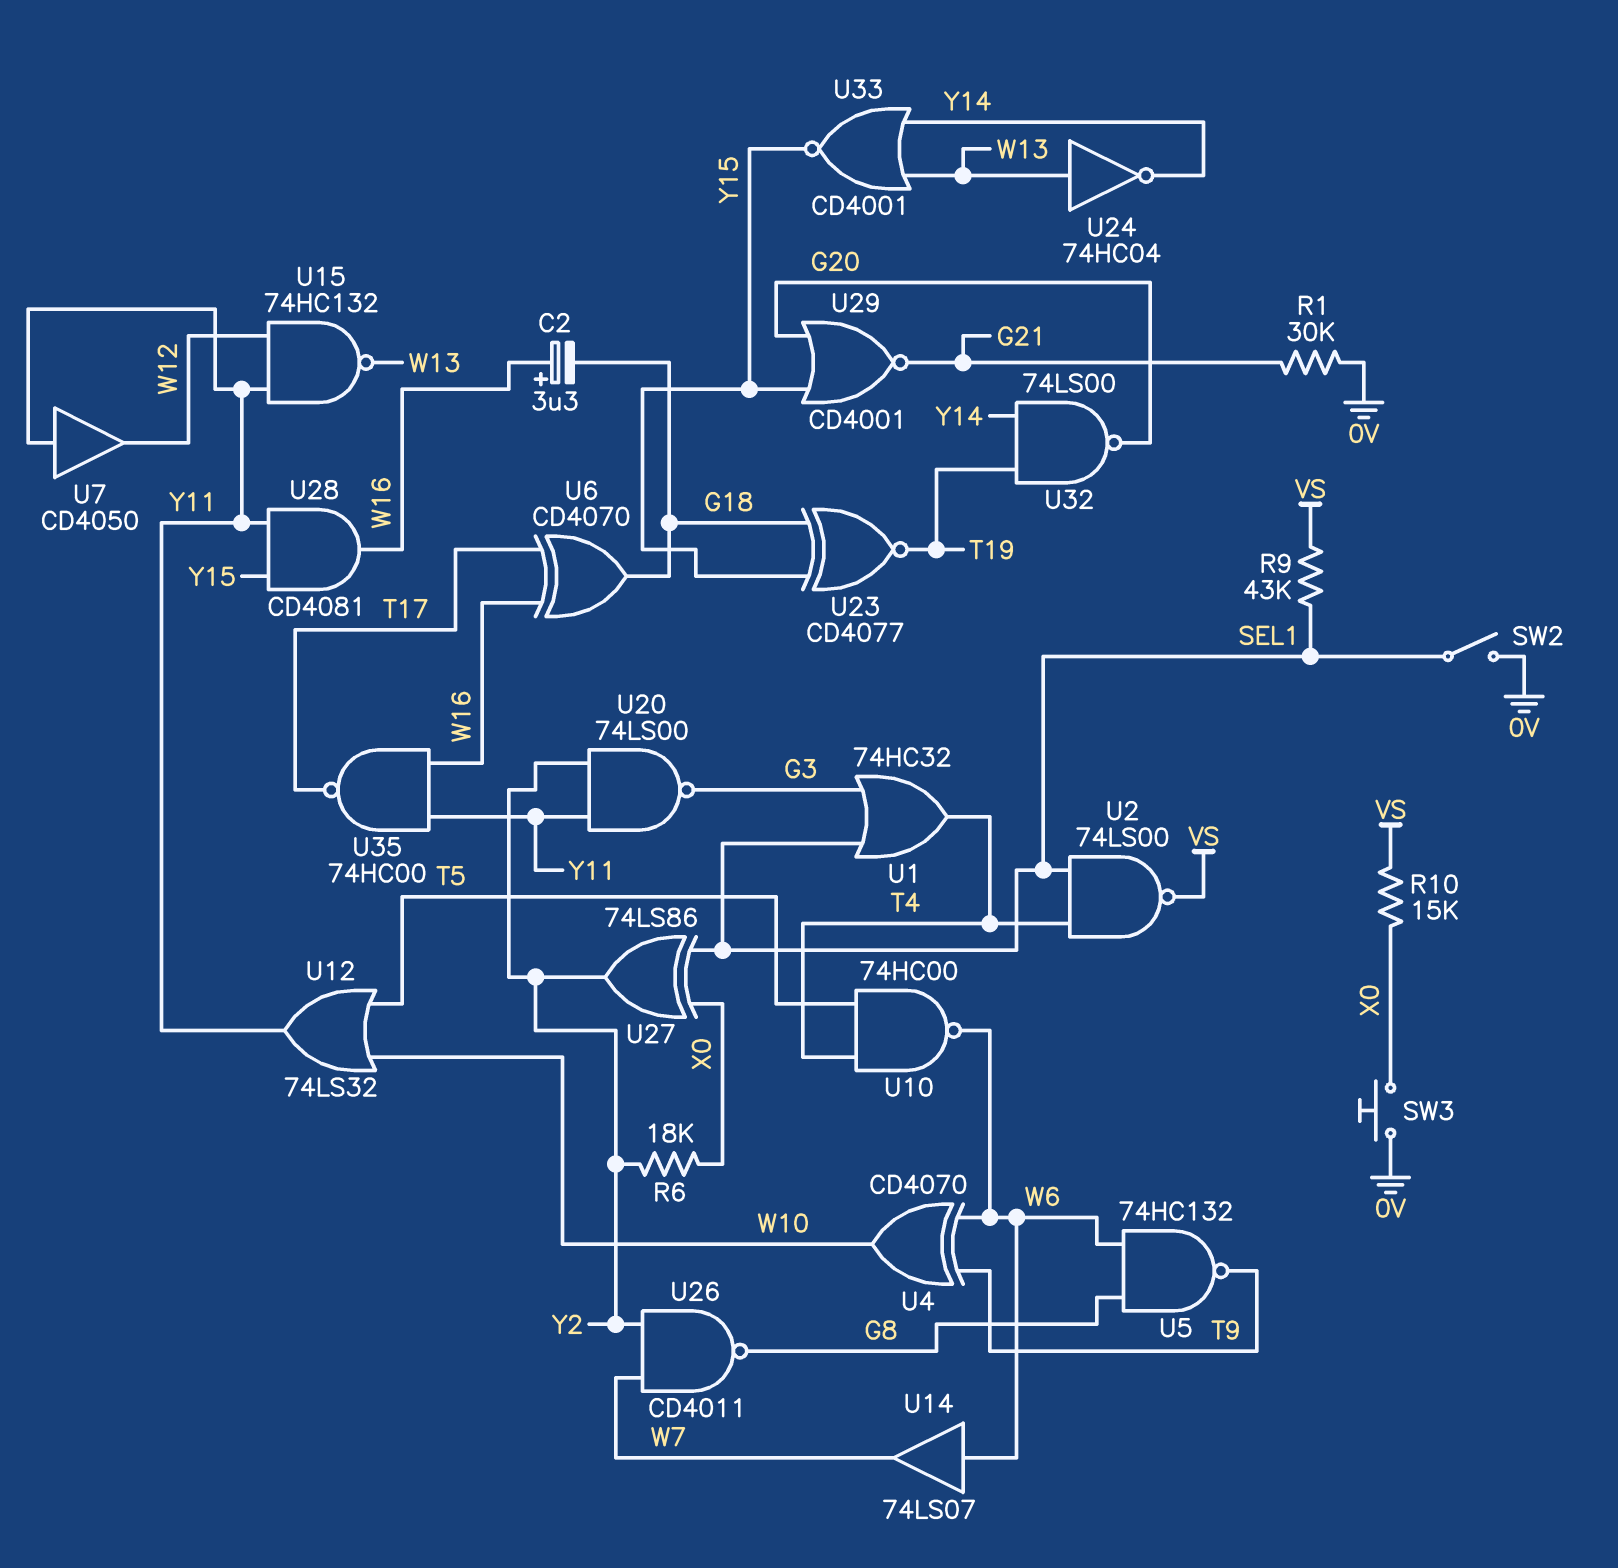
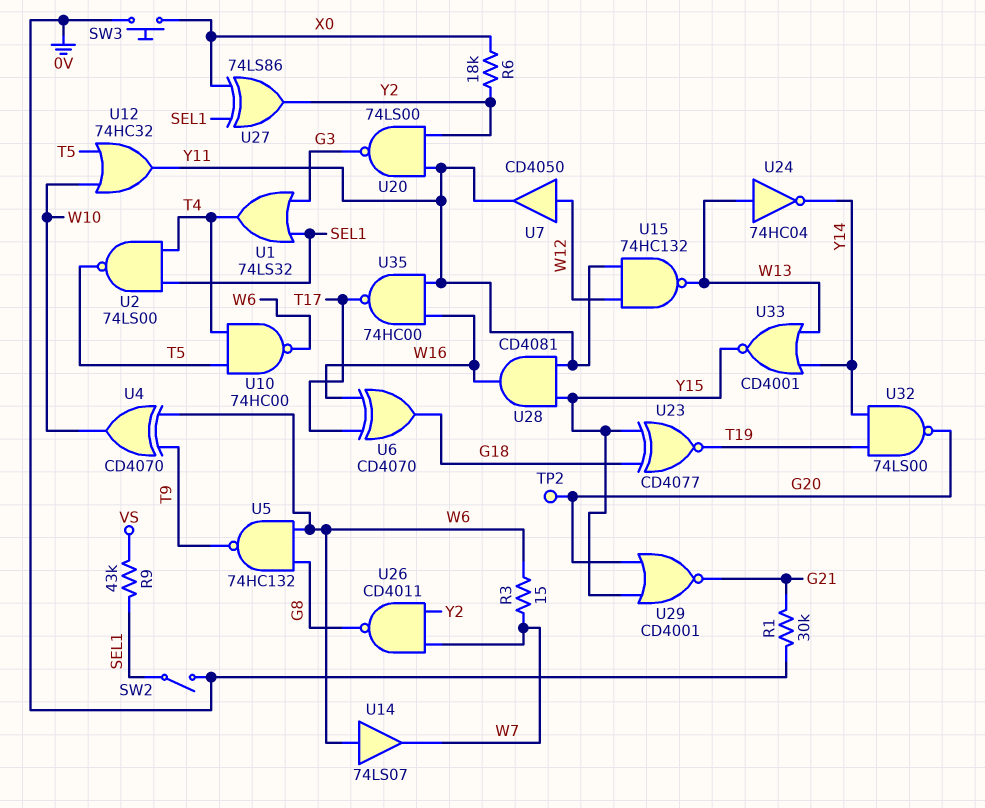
C2: 3.3uF (plus W16, minus G18) -> none
R3: none -> 15 (W6, W7)
R10: 15k (VS, X0) -> none
TP2: none -> test point (G20)
U1: OR 74HC32 (in G3, in SEL1, out T4) -> OR 74LS32 (in G3, in SEL1, out T4)
U2: NAND 74LS00 (in SEL1, in T4, out VS) -> NAND 74LS00 (in SEL1, in T4, out T5)
U7: buffer CD4050 (in Y11, out W12) -> buffer CD4050 (in W12, out Y11)
U12: OR 74LS32 (in T5, in W10, out Y11) -> OR 74HC32 (in T5, in W10, out Y11)

